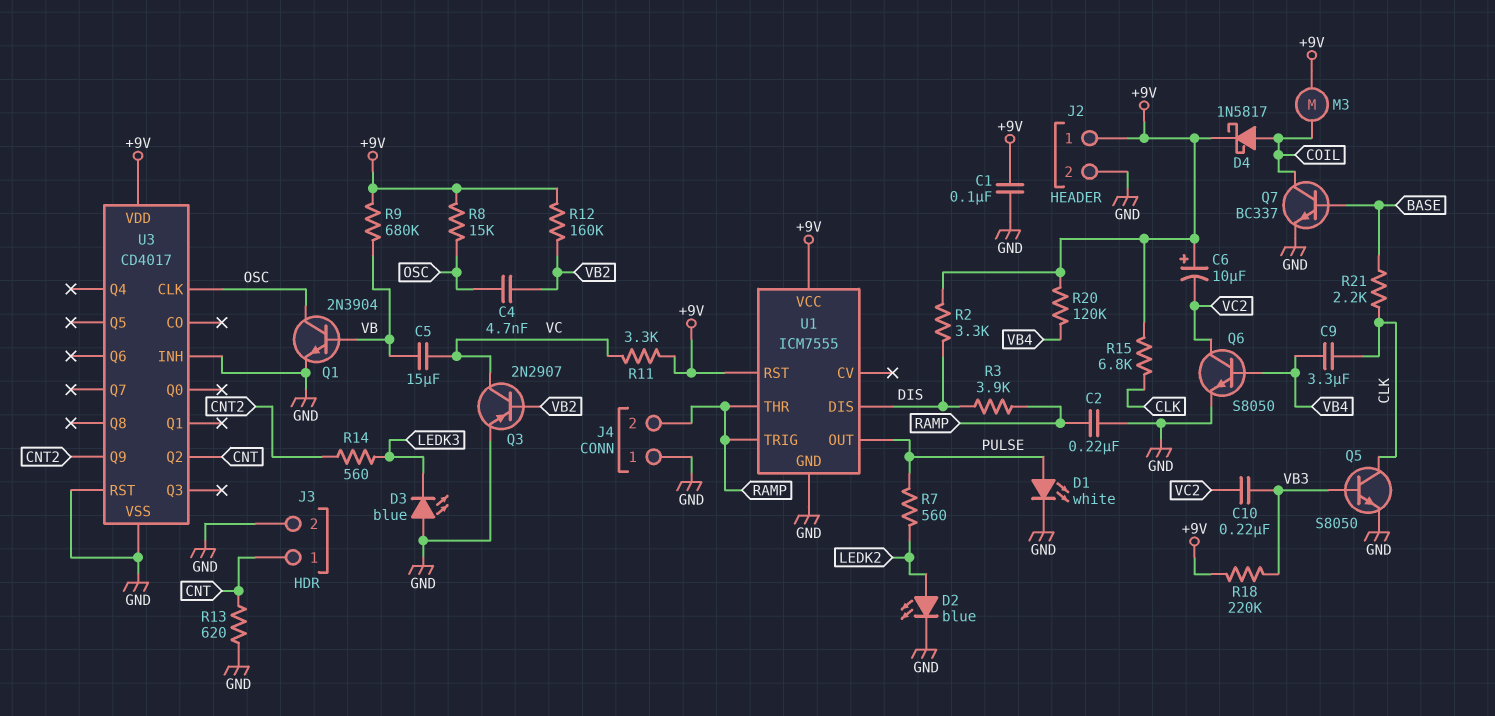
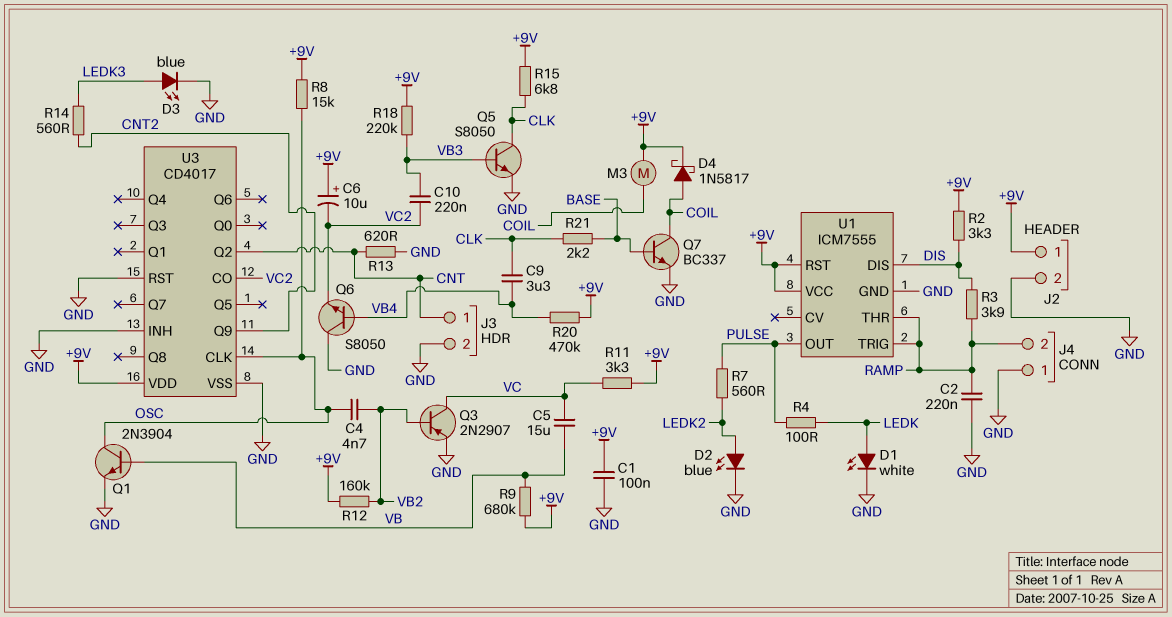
D1: LED white (A PULSE, K GND) -> LED white (A LEDK, K GND)
D3: LED blue (A GND, K LEDK3) -> LED blue (A LEDK3, K GND)
Q6: NPN S8050 (B VB4, C VC2, E GND) -> NPN S8050 (B VB4, C GND, E VC2)
R4: none -> 100 (LEDK, PULSE)
R20: 120k (+9V, VB4) -> 470k (+9V, VB4)
U3 pin CO: none -> VC2

